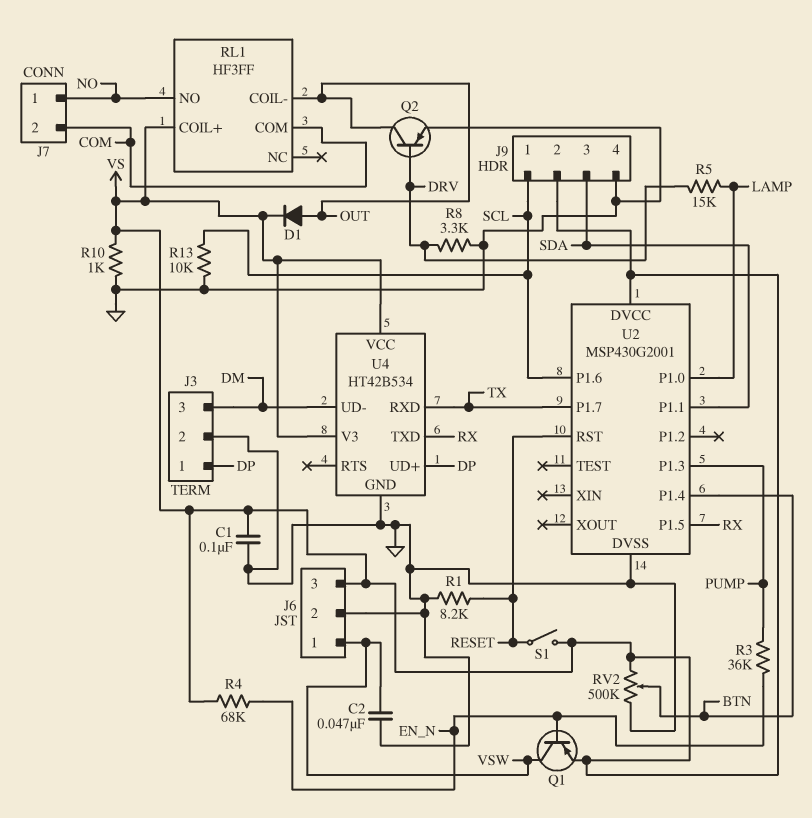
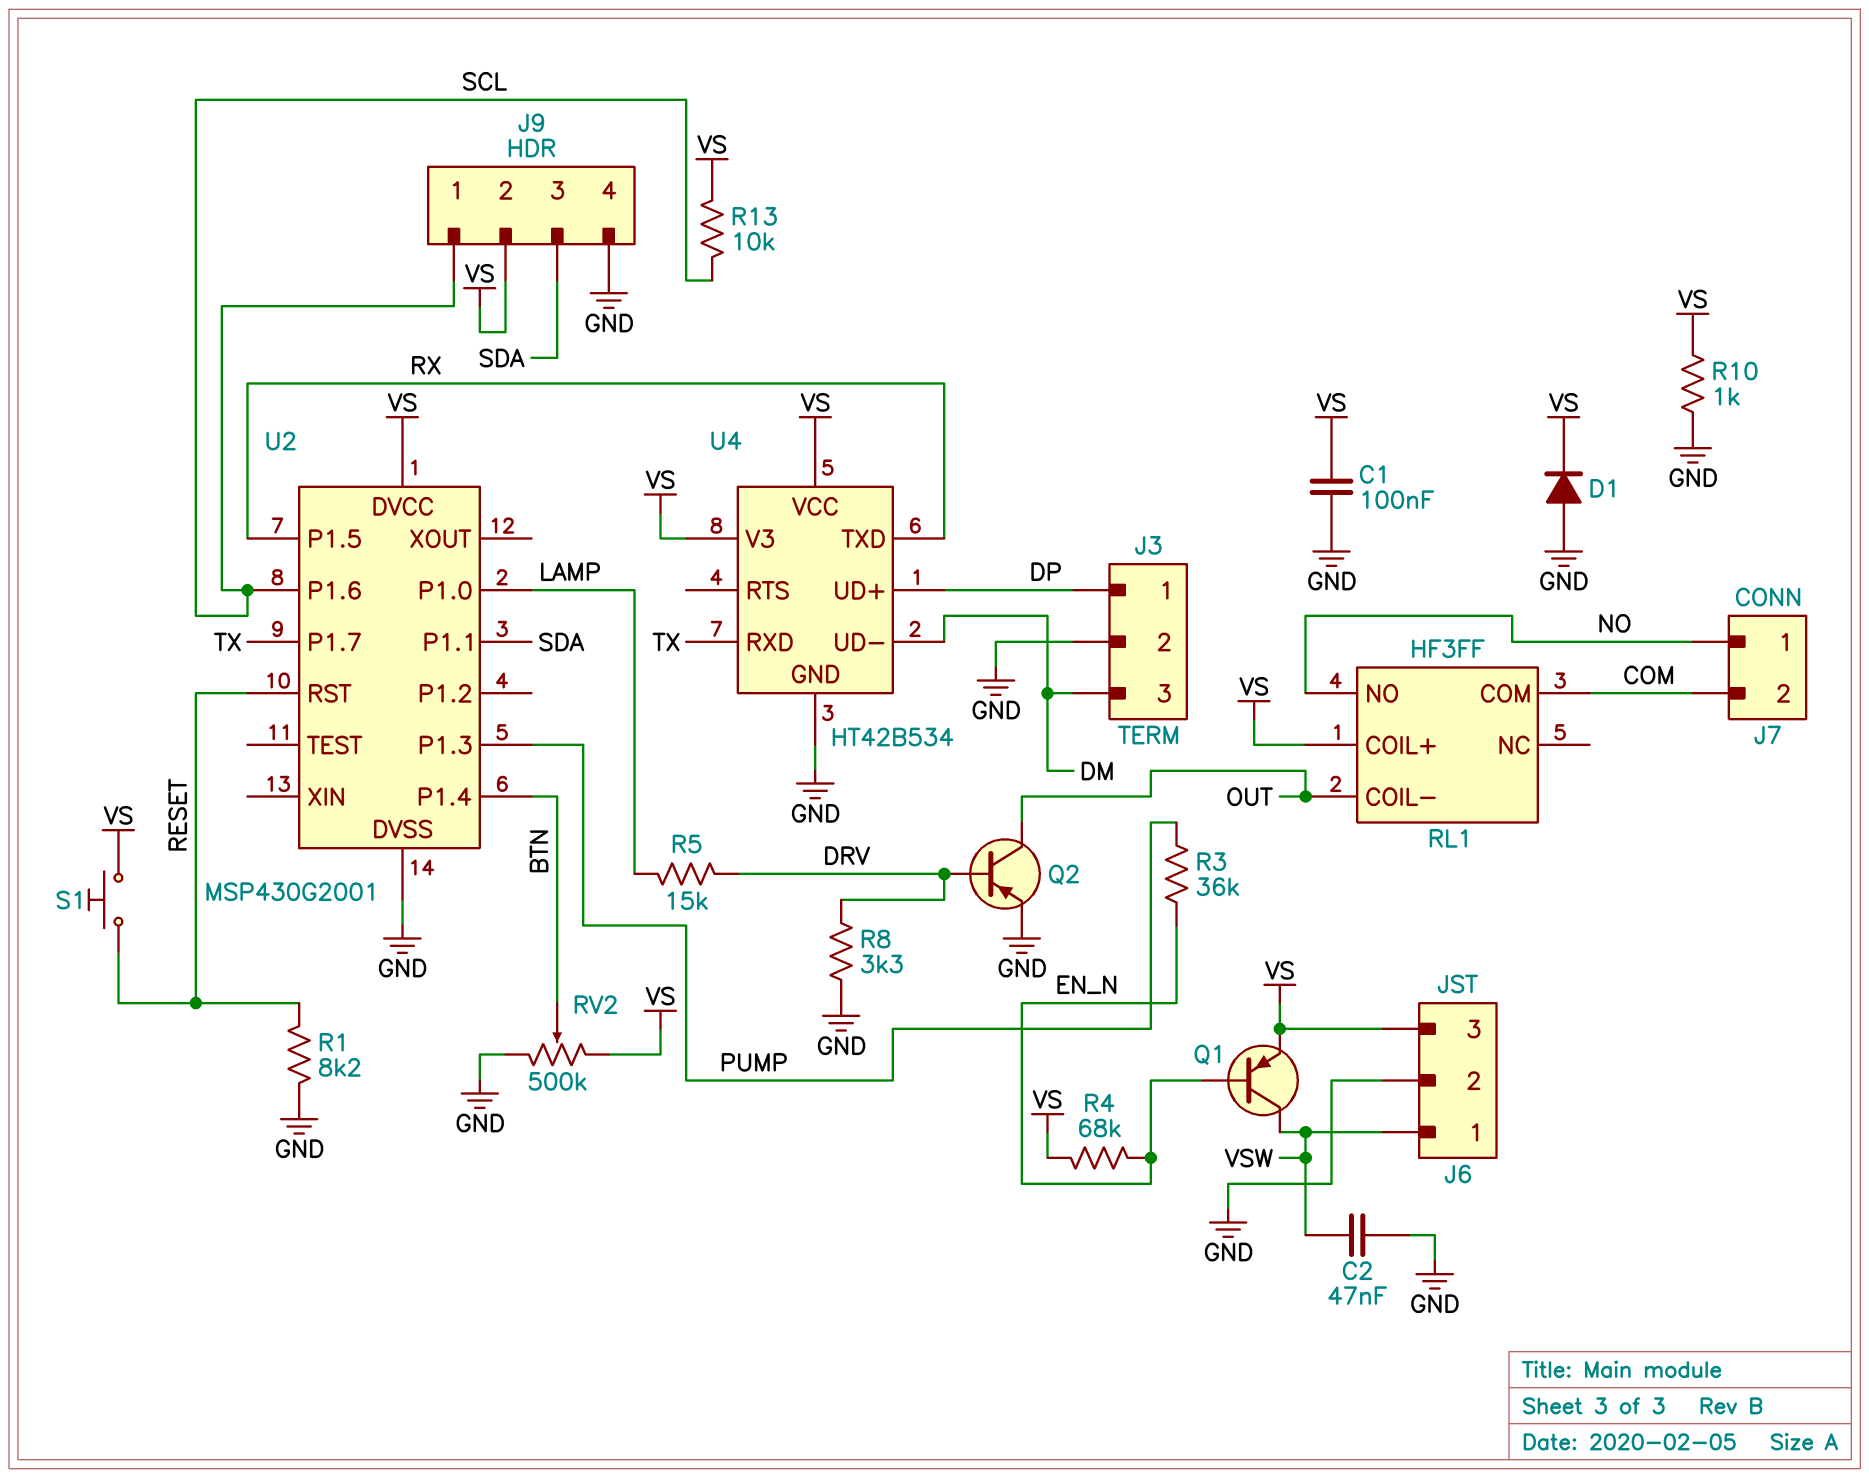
D1: diode (A OUT, K VS) -> diode (A GND, K VS)
R13: 10k (GND, SCL) -> 10k (SCL, VS)
S1: switch (RESET, VS) -> button (RESET, VS)

